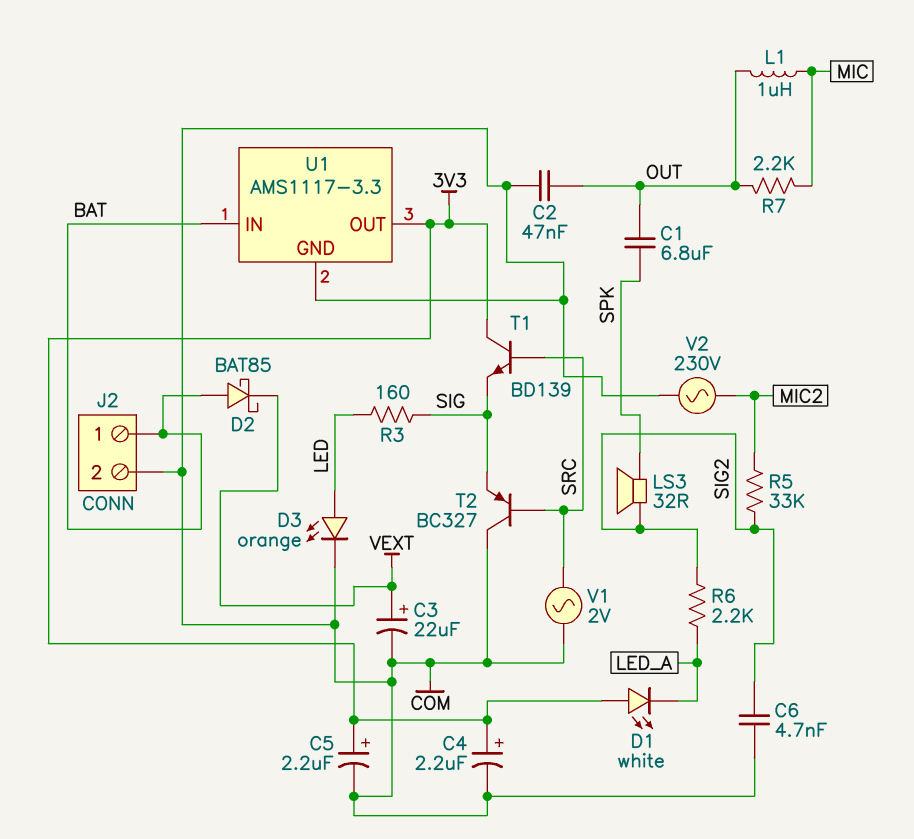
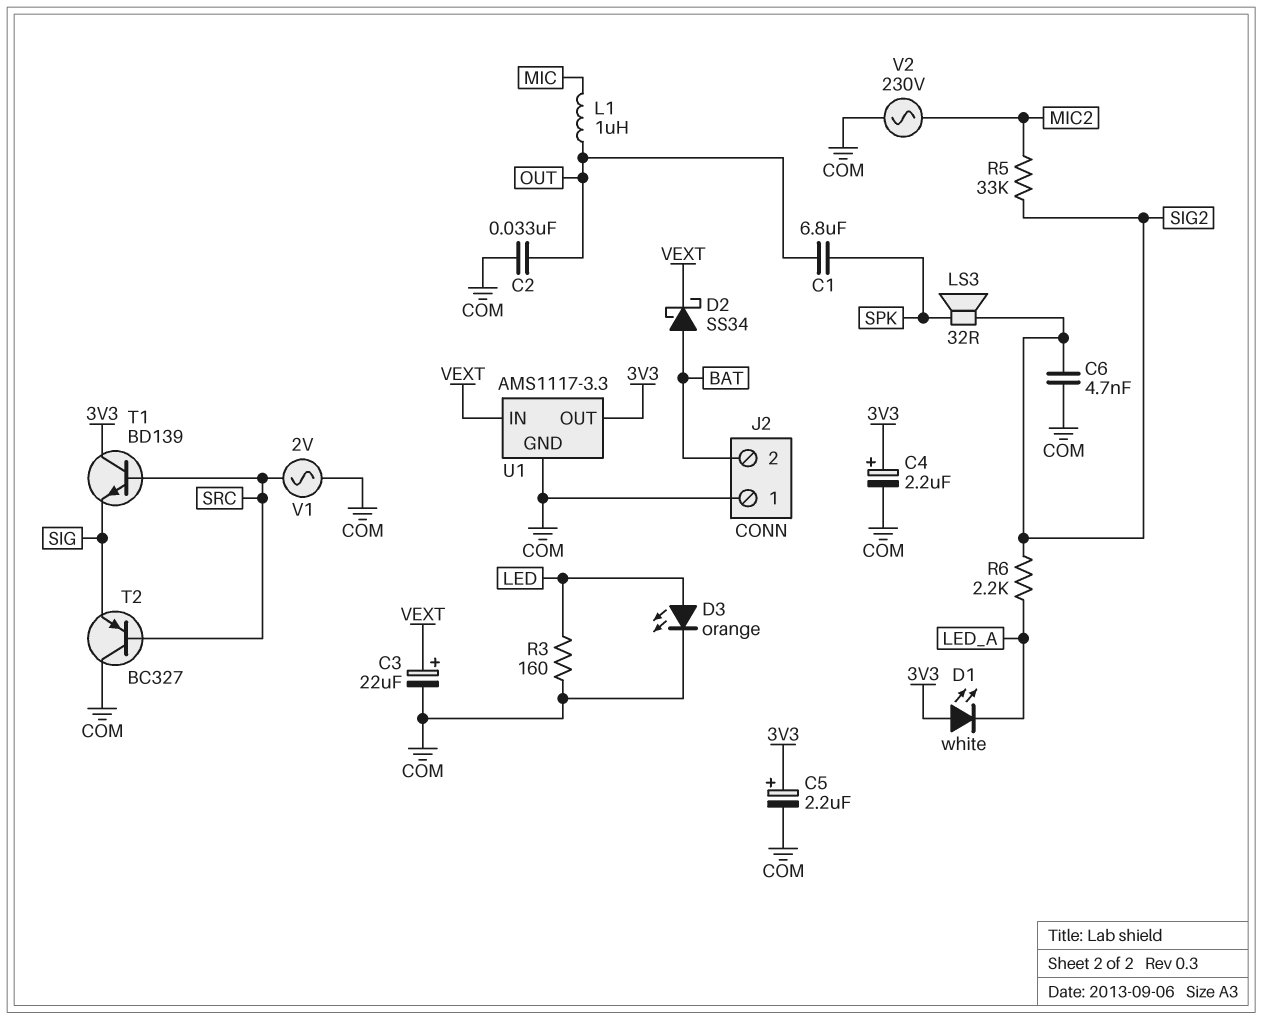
C2: 47nF (COM, OUT) -> 33nF (COM, OUT)
D2: schottky BAT85 (A BAT, K VEXT) -> schottky SS34 (A BAT, K VEXT)
J2 pin 1: BAT -> COM
J2 pin 2: COM -> BAT
R3: 160 (LED, SIG) -> 160 (COM, LED)
R7: 2.2k (MIC, OUT) -> none
U1 pin IN: BAT -> VEXT

